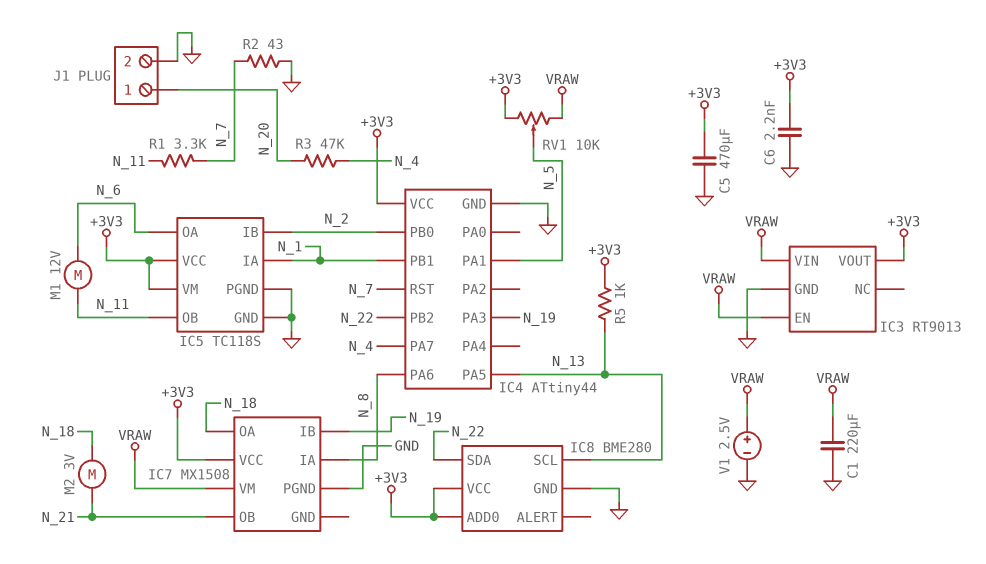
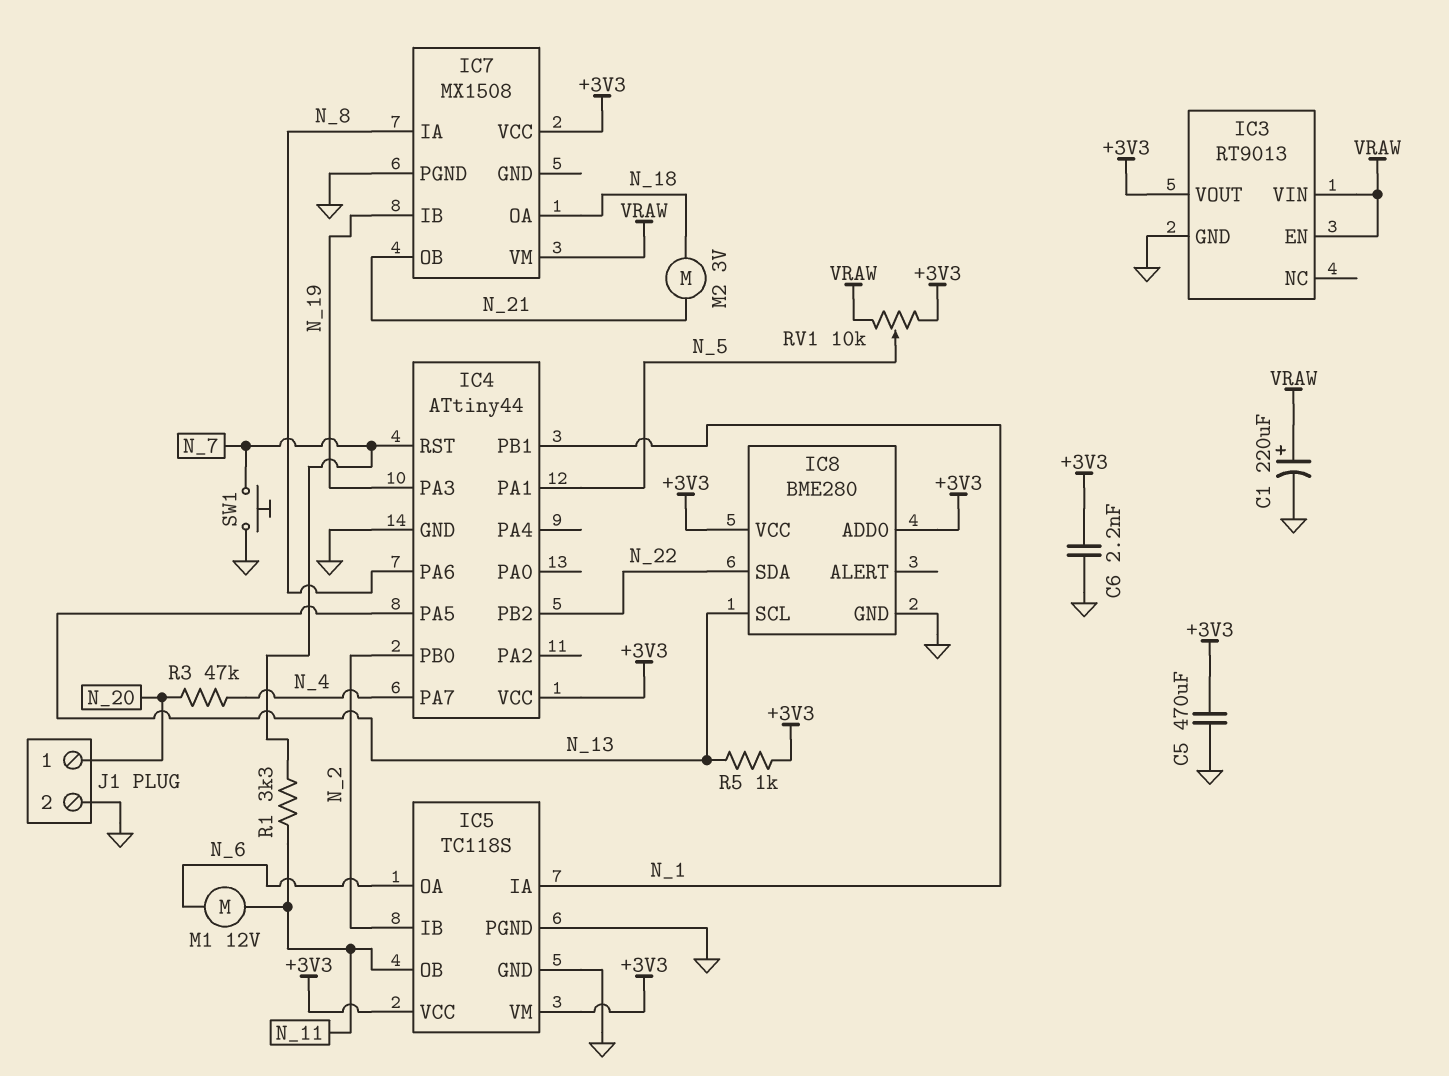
C1: 220uF (GND, VRAW) -> 220uF (plus VRAW, minus GND)
R2: 43 (GND, N_7) -> none
SW1: none -> button (GND, N_7)
V1: 2.5V (plus VRAW, minus GND) -> none

